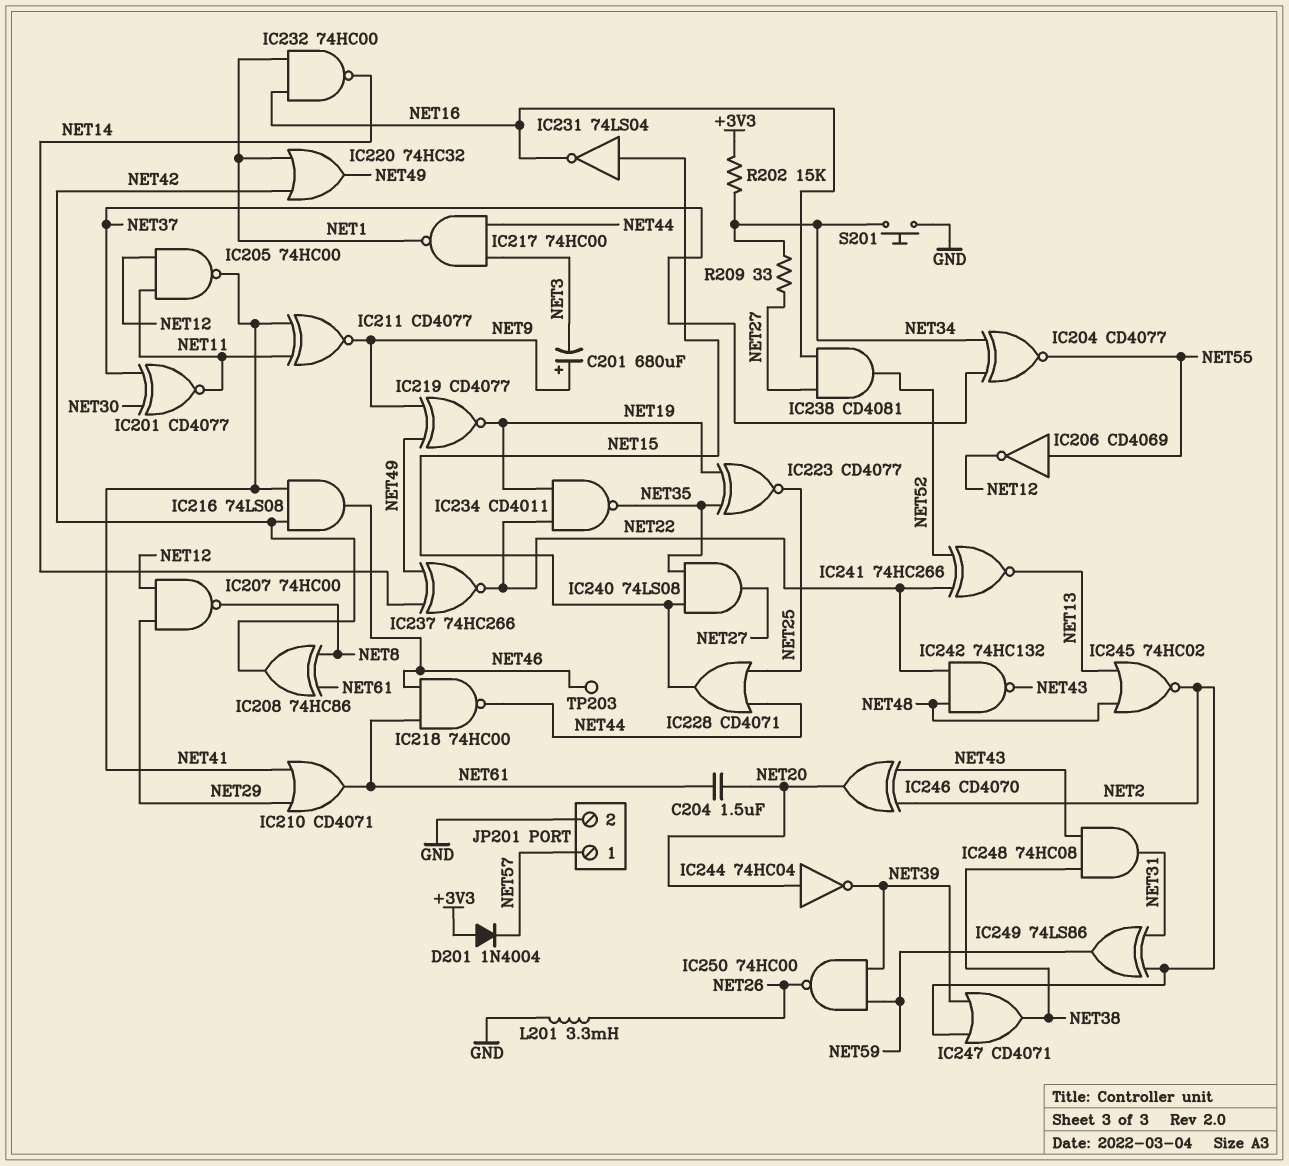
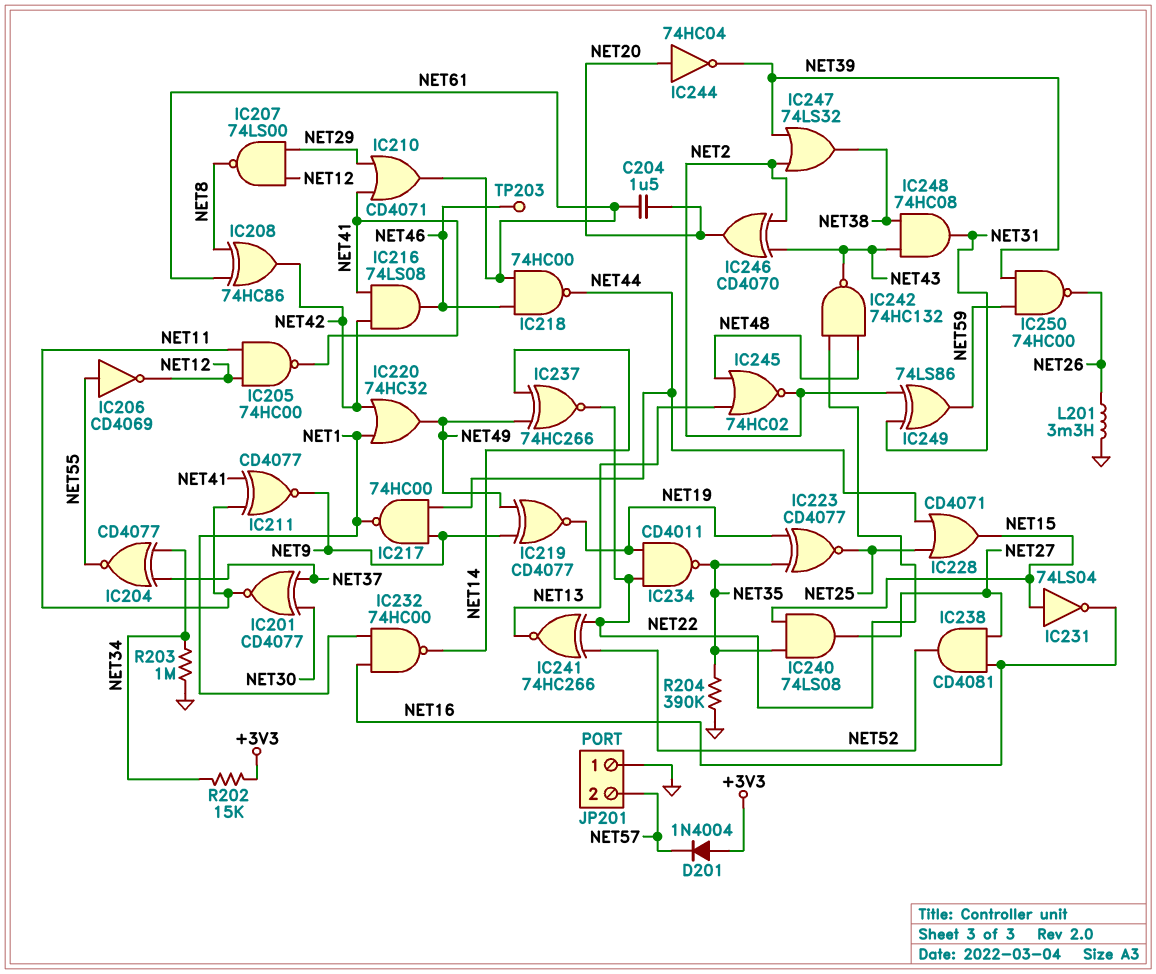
C201: 680uF (plus NET9, minus NET3) -> none
IC207: NAND 74HC00 (in NET12, in NET29, out NET8) -> NAND 74LS00 (in NET12, in NET29, out NET8)
IC217: NAND 74HC00 (in NET3, in NET44, out NET1) -> NAND 74HC00 (in NET9, in NET44, out NET1)
IC247: OR CD4071 (in NET2, in NET39, out NET38) -> OR 74LS32 (in NET2, in NET39, out NET38)
JP201 pin 1: NET57 -> GND
JP201 pin 2: GND -> NET57
R203: none -> 1M (GND, NET34)
R204: none -> 390k (GND, NET35)
R209: 33 (NET27, NET34) -> none
S201: button (GND, NET34) -> none

